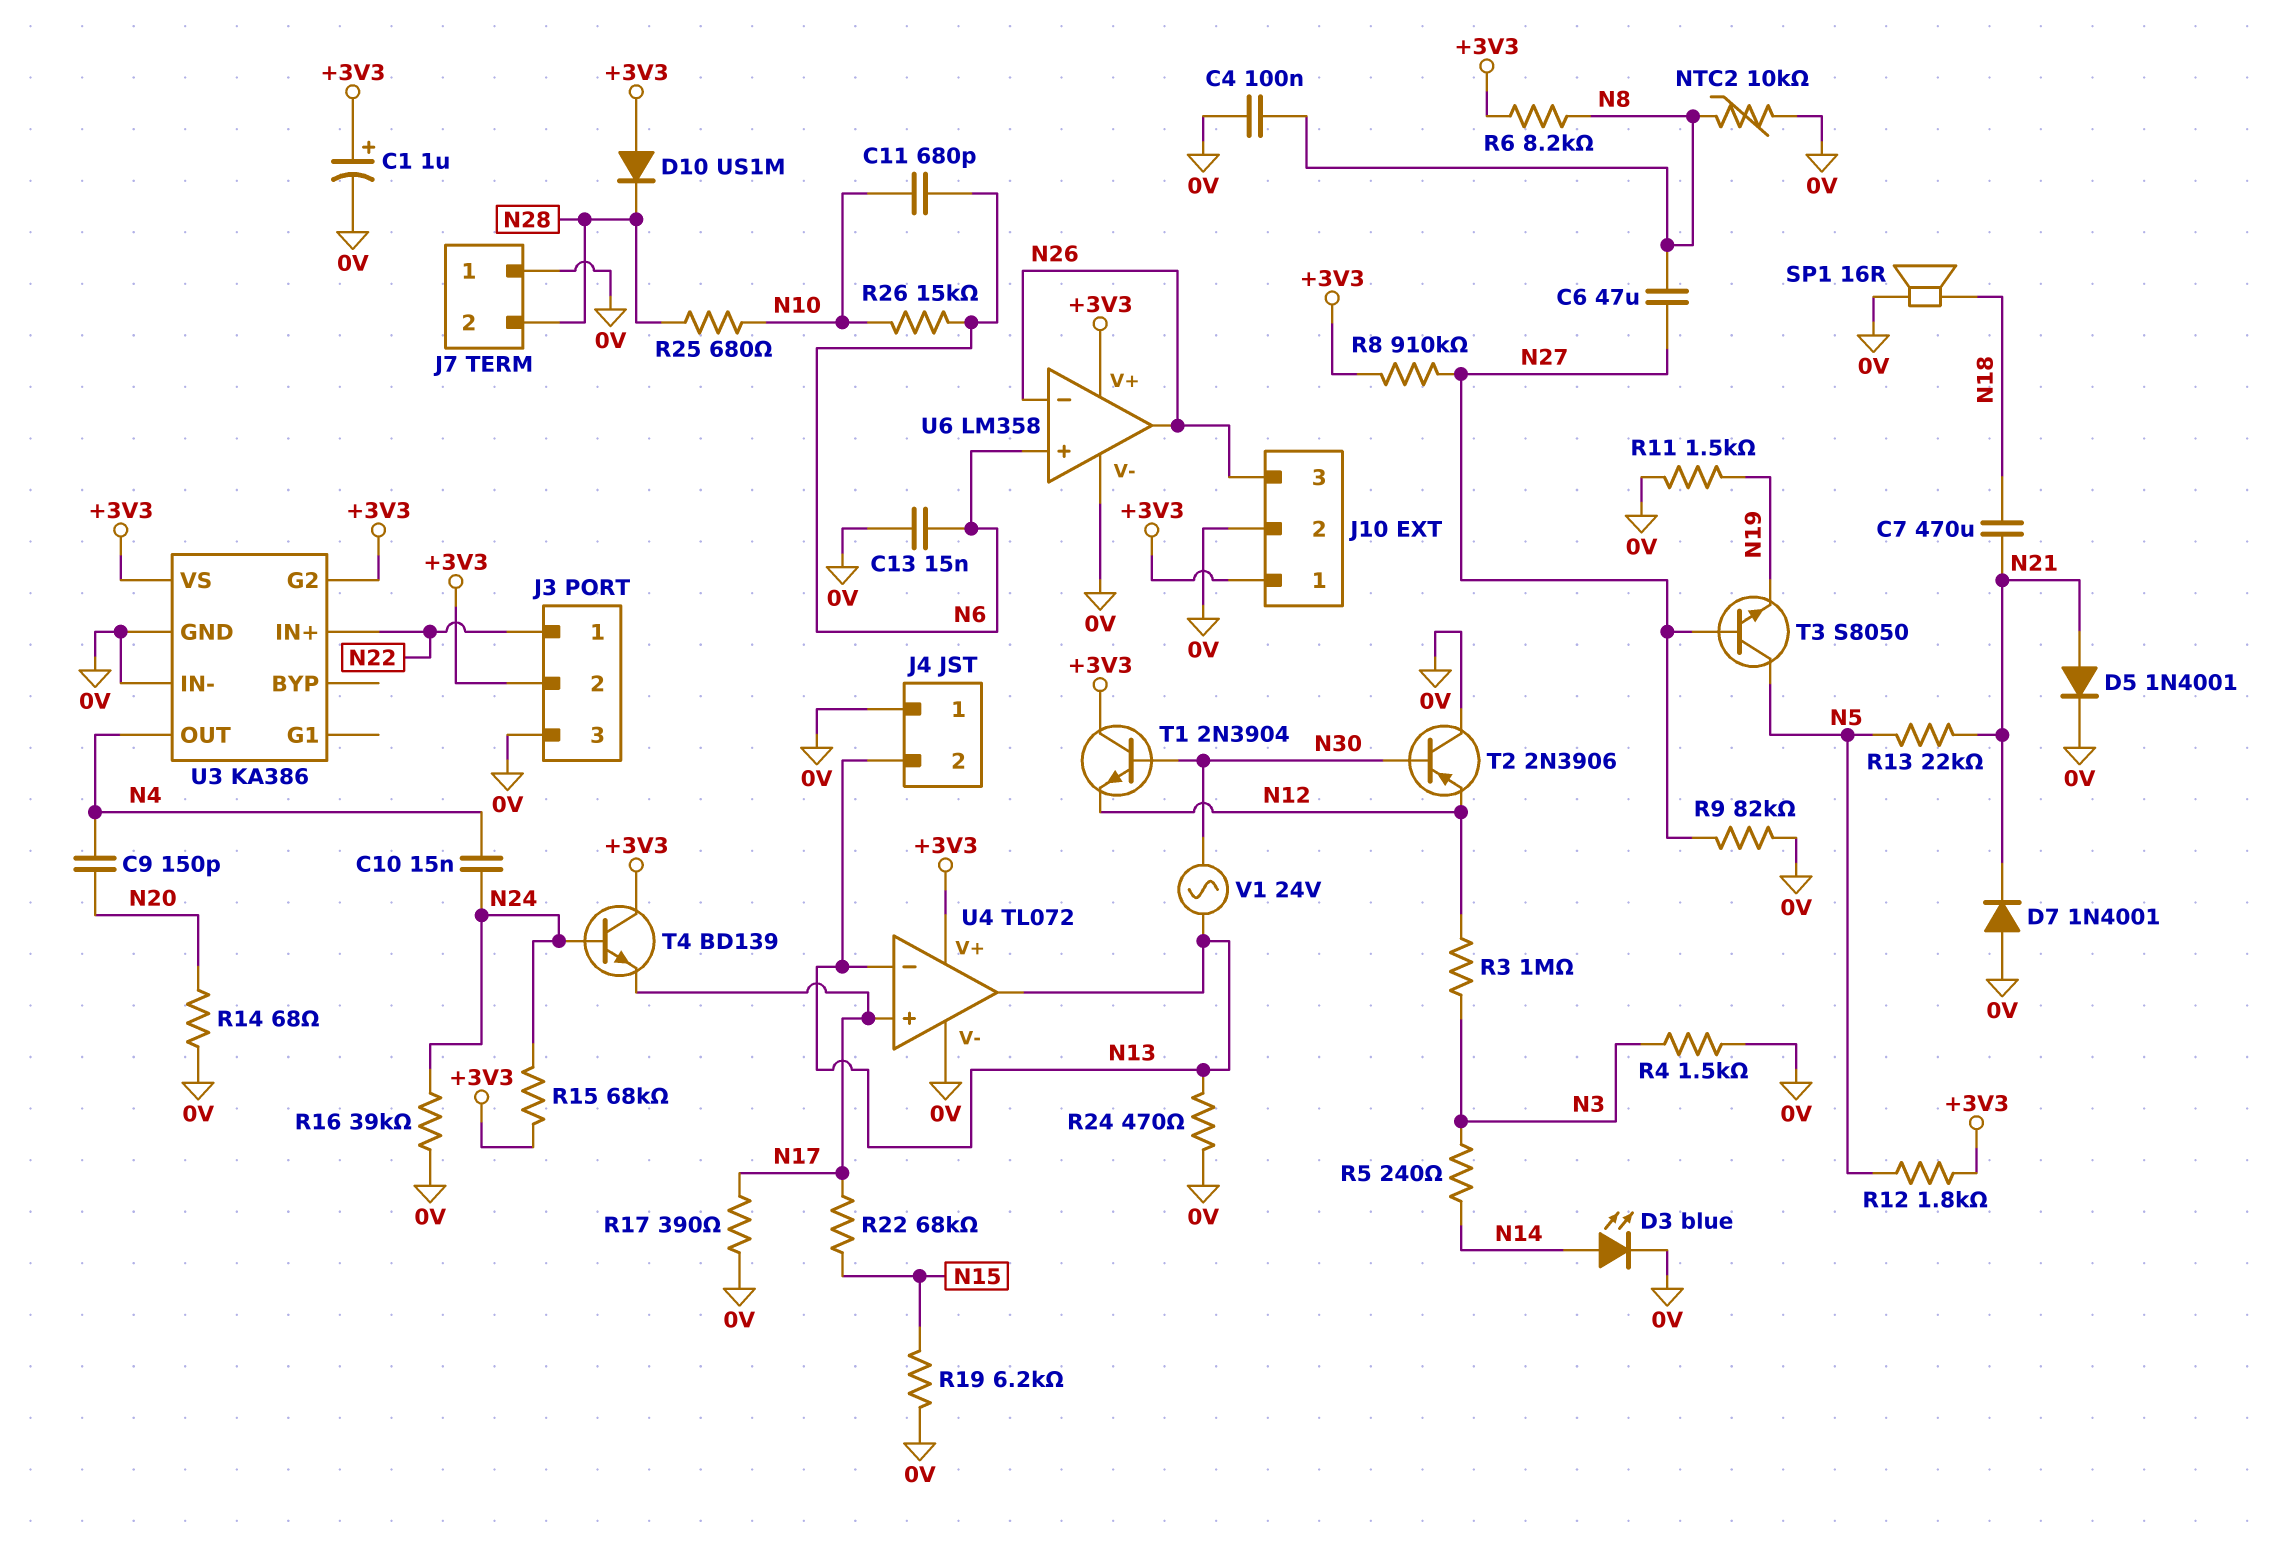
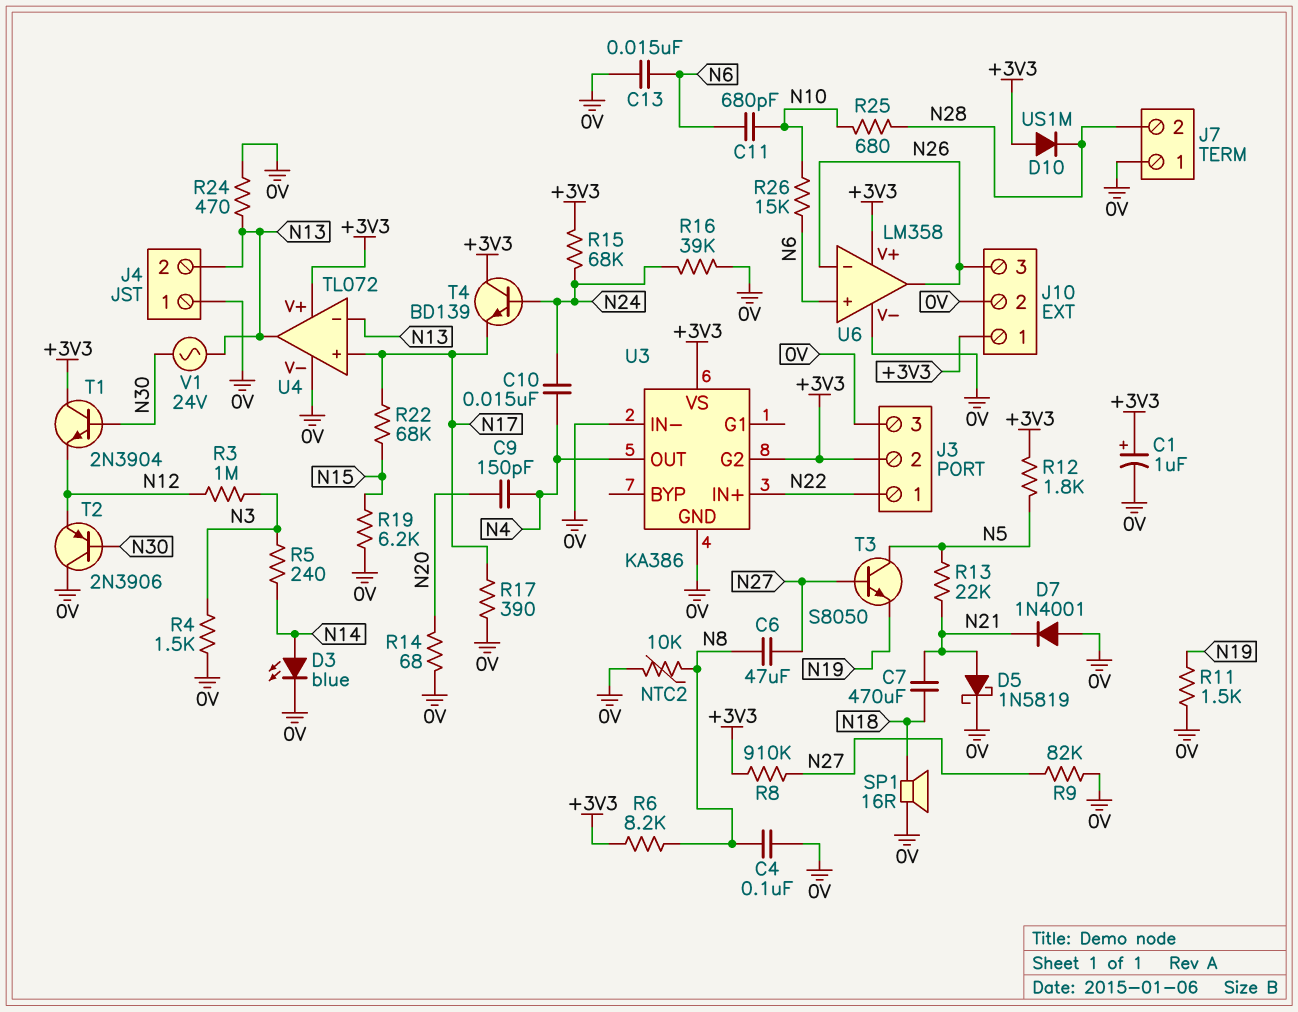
D5: diode 1N4001 (A N21, K 0V) -> schottky 1N5819 (A N21, K 0V)

